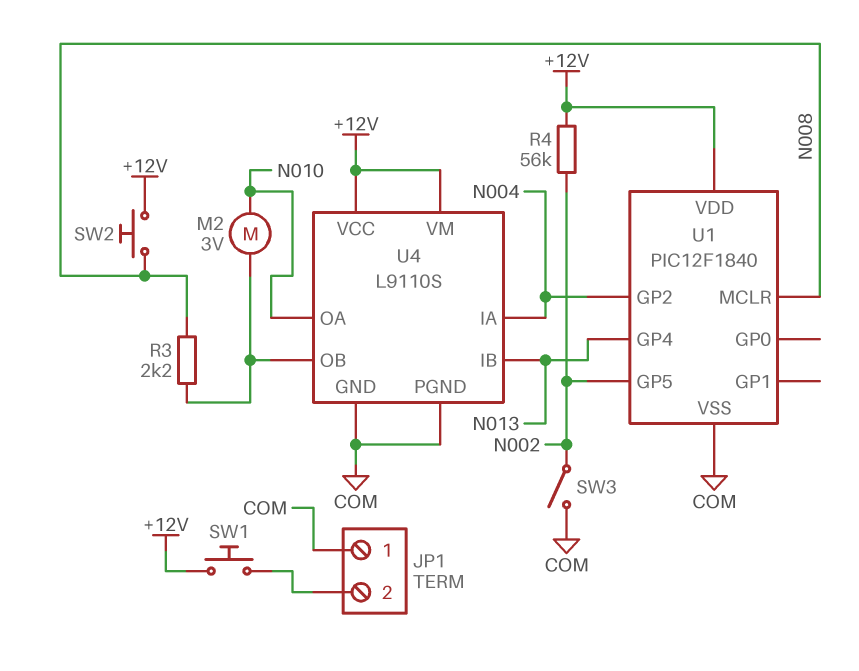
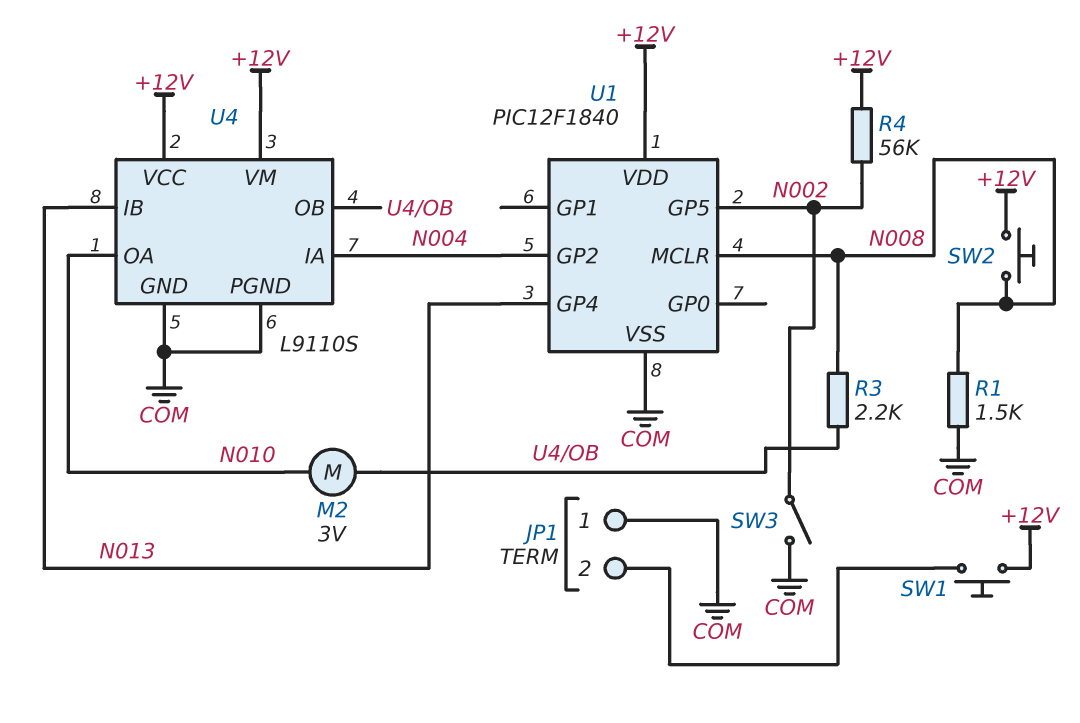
R1: none -> 1.5k (COM, N008)

